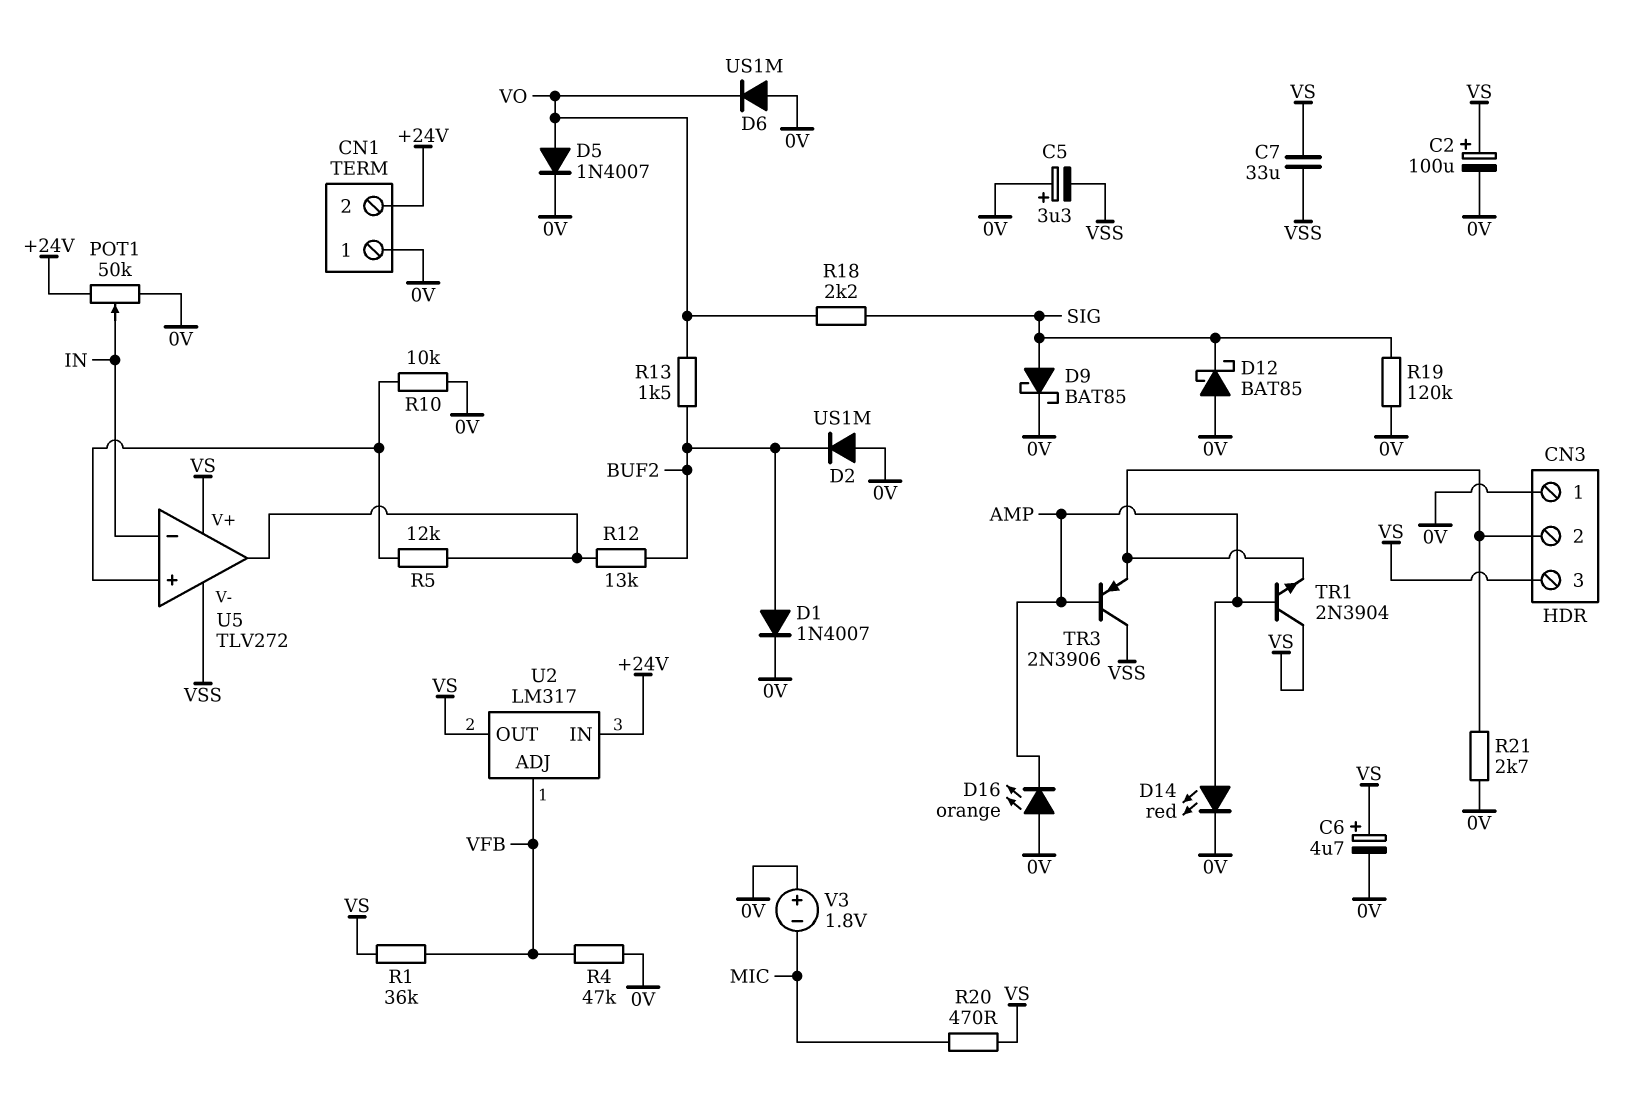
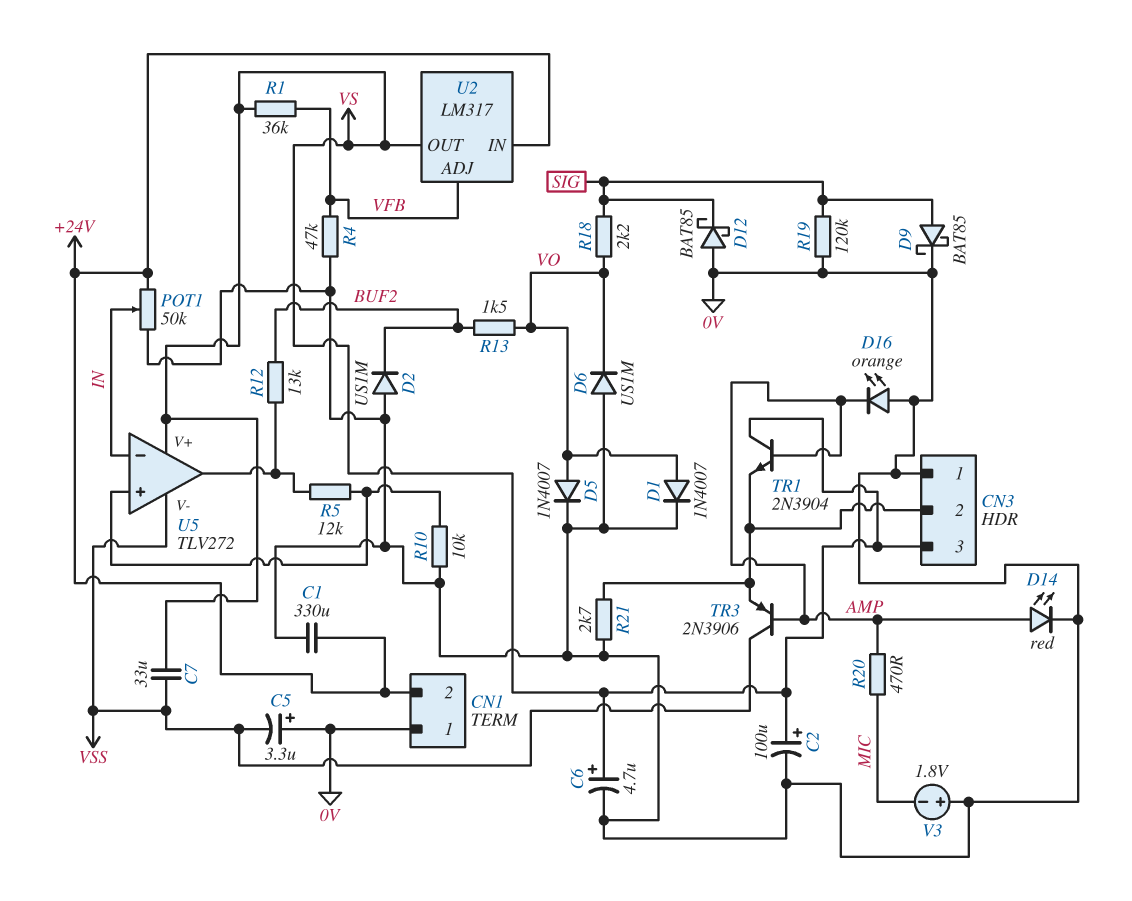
C1: none -> 330uF (+24V, 0V)
D1: diode 1N4007 (A BUF2, K 0V) -> diode 1N4007 (A VO, K 0V)
R20: 470 (MIC, VS) -> 470 (AMP, MIC)

